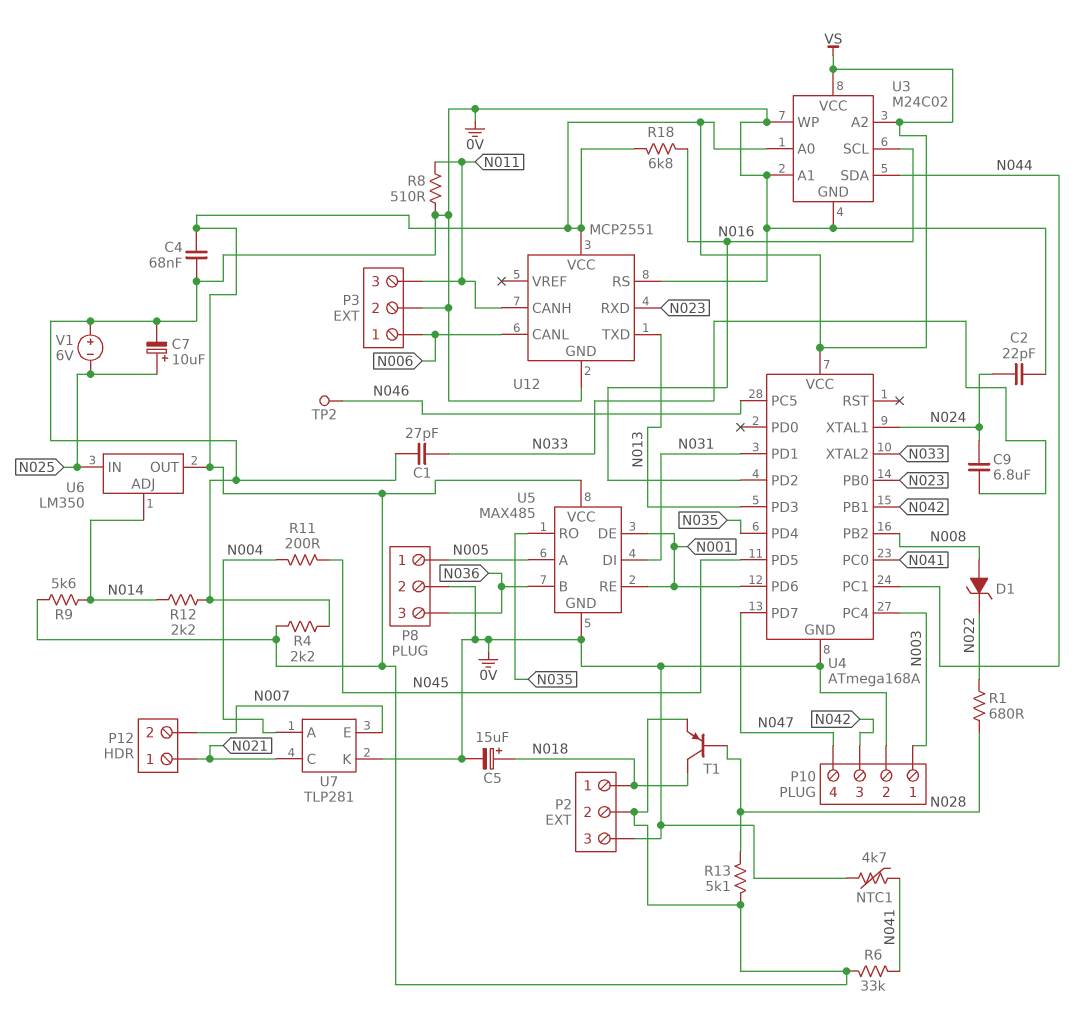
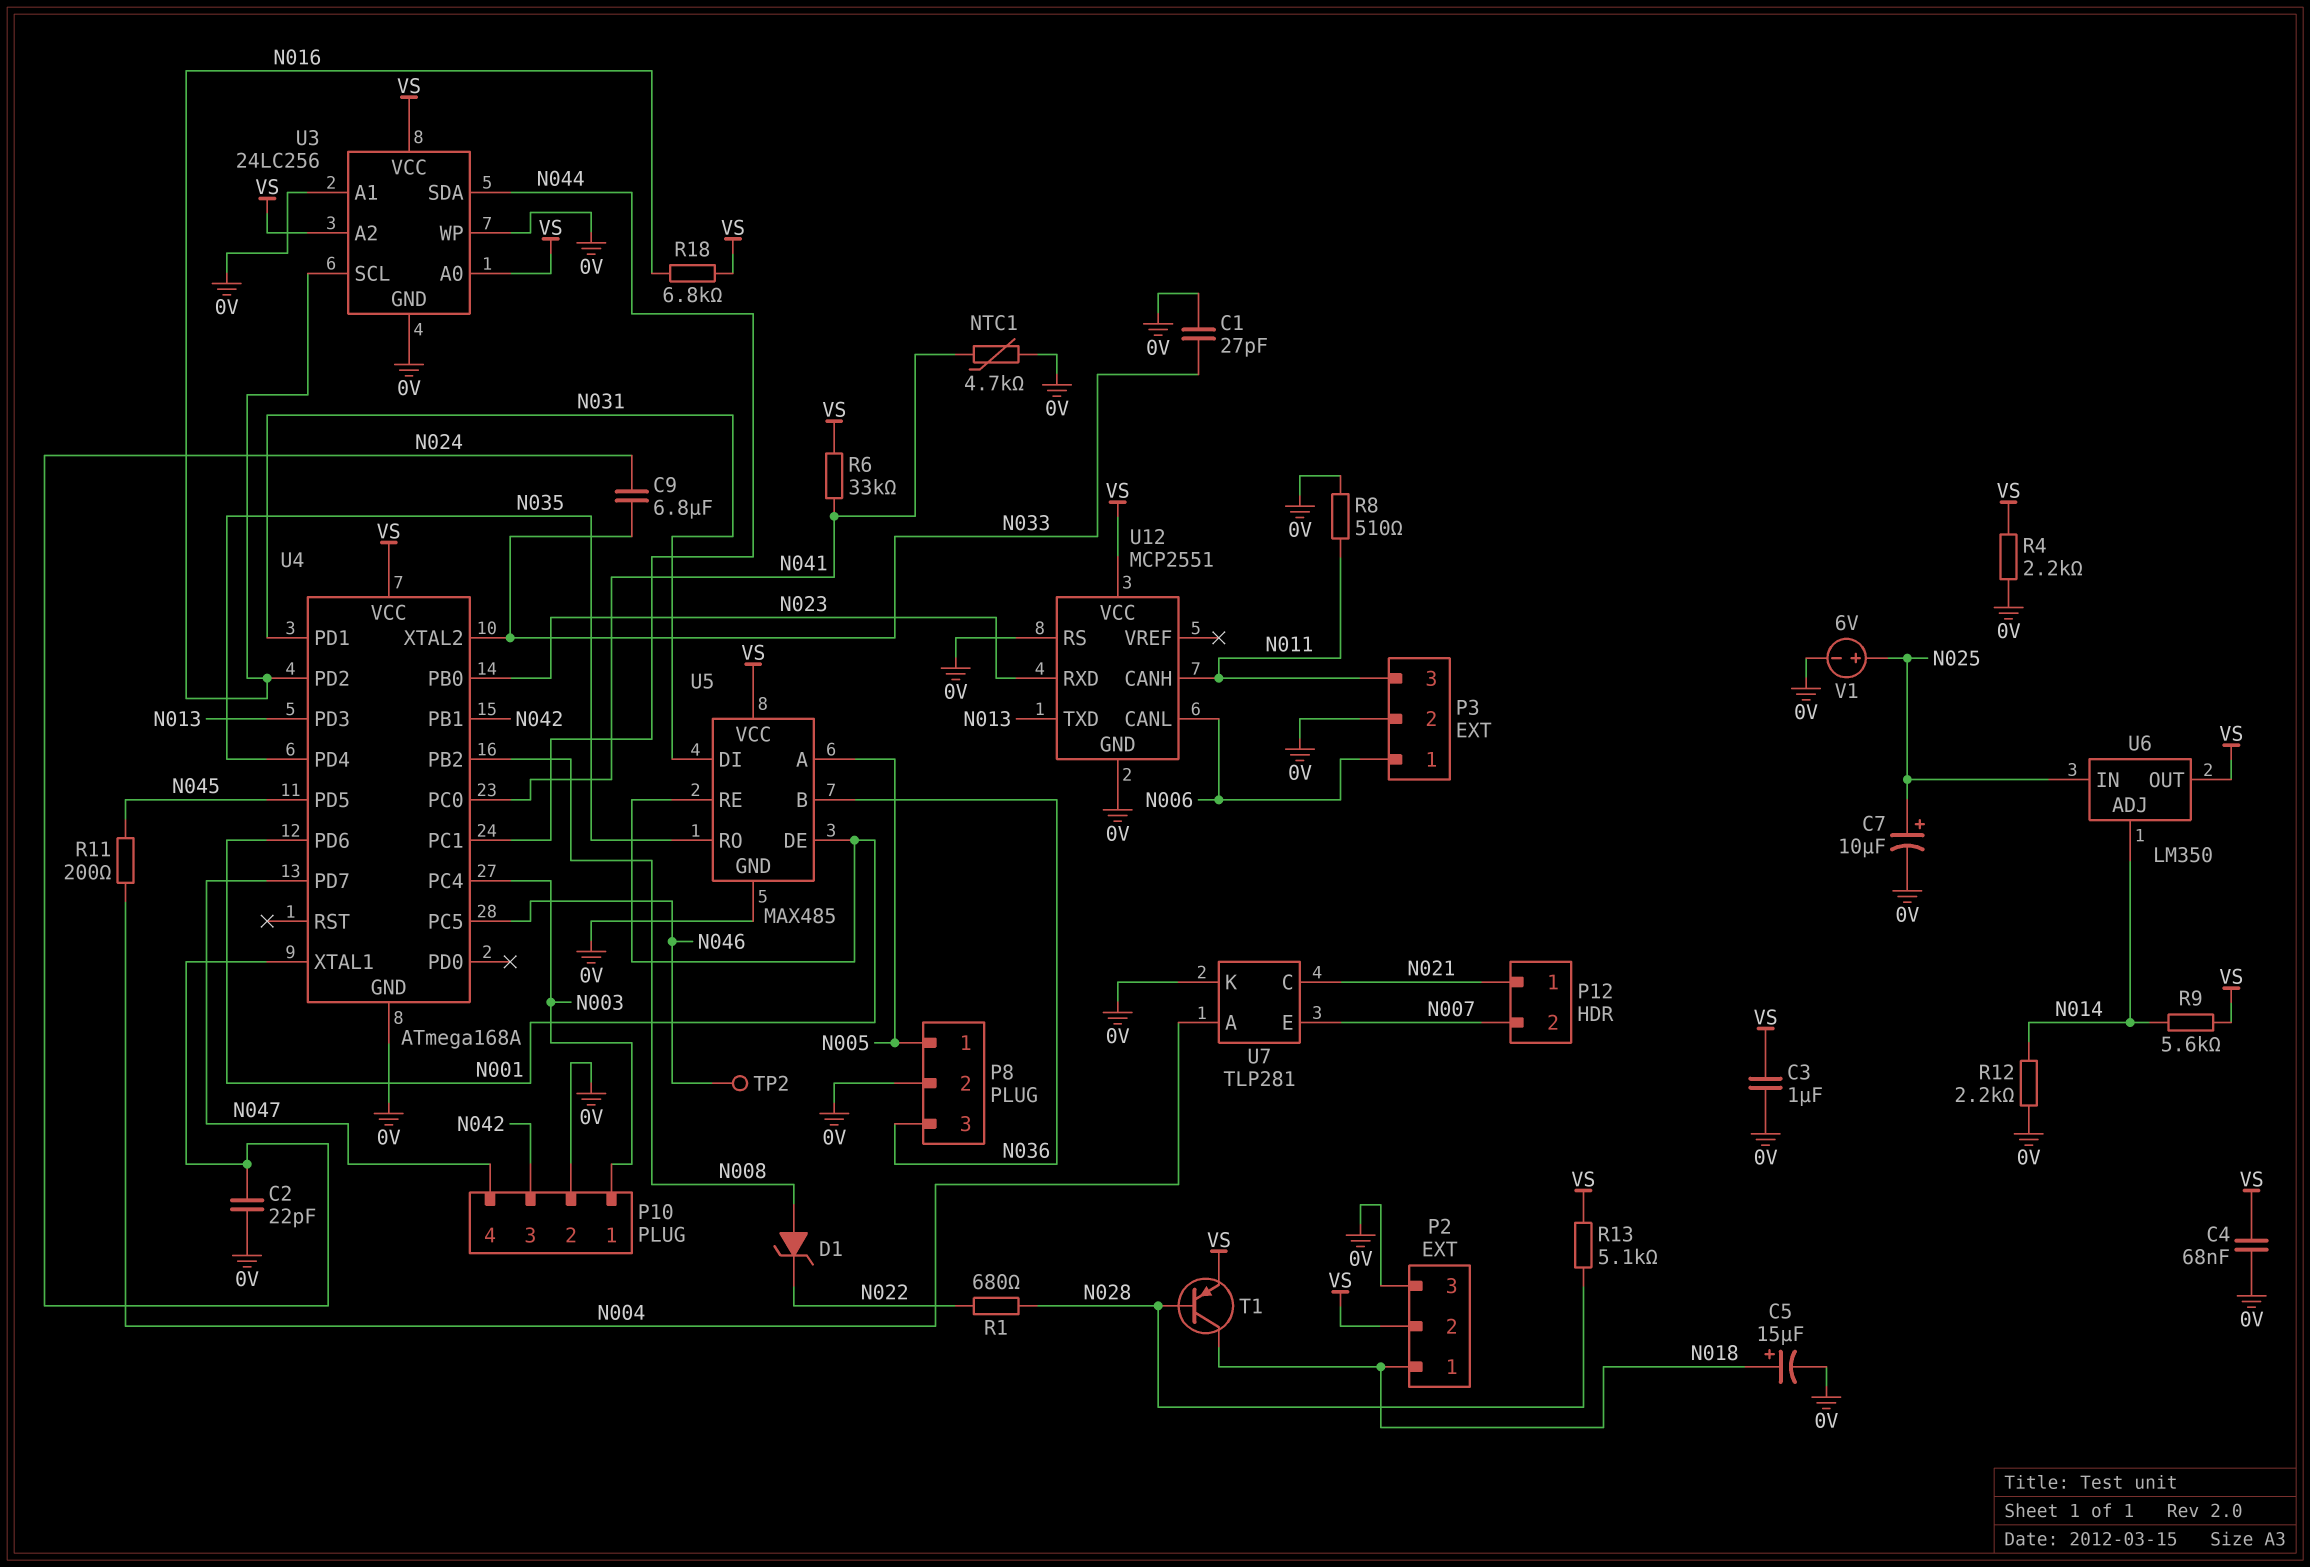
C3: none -> 1uF (0V, VS)
U3: M24C02 -> 24LC256
V1: 6V (plus 0V, minus N025) -> 6V (plus N025, minus 0V)

